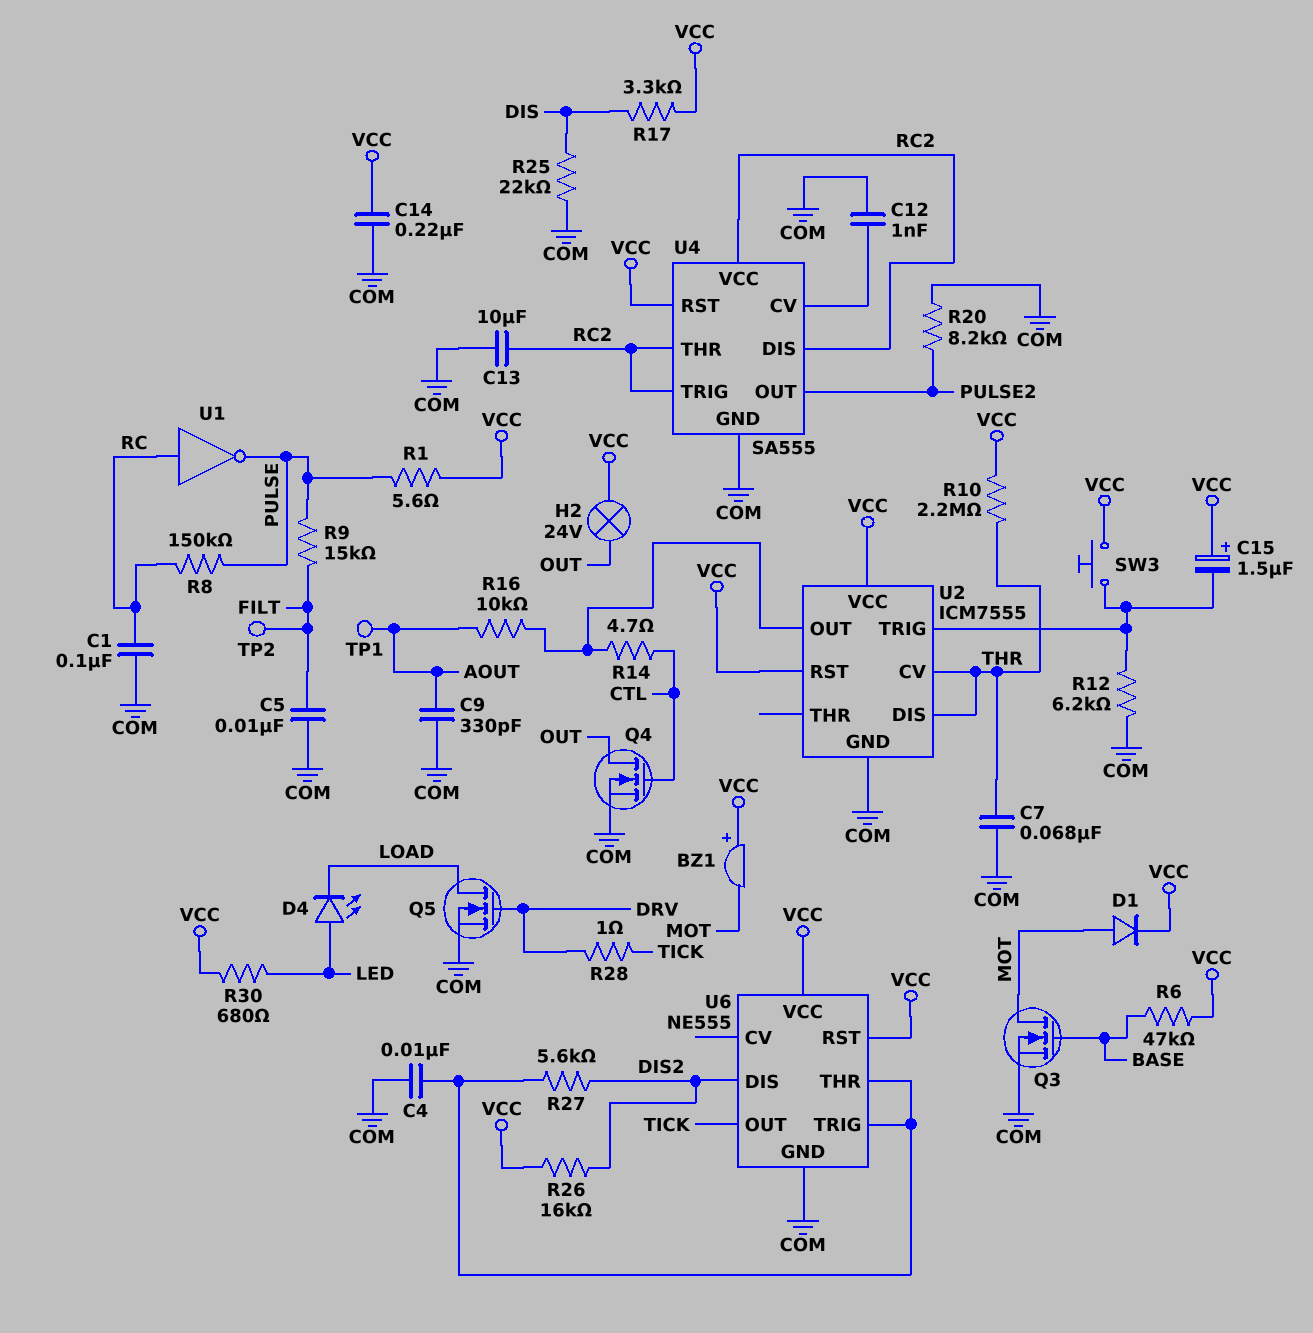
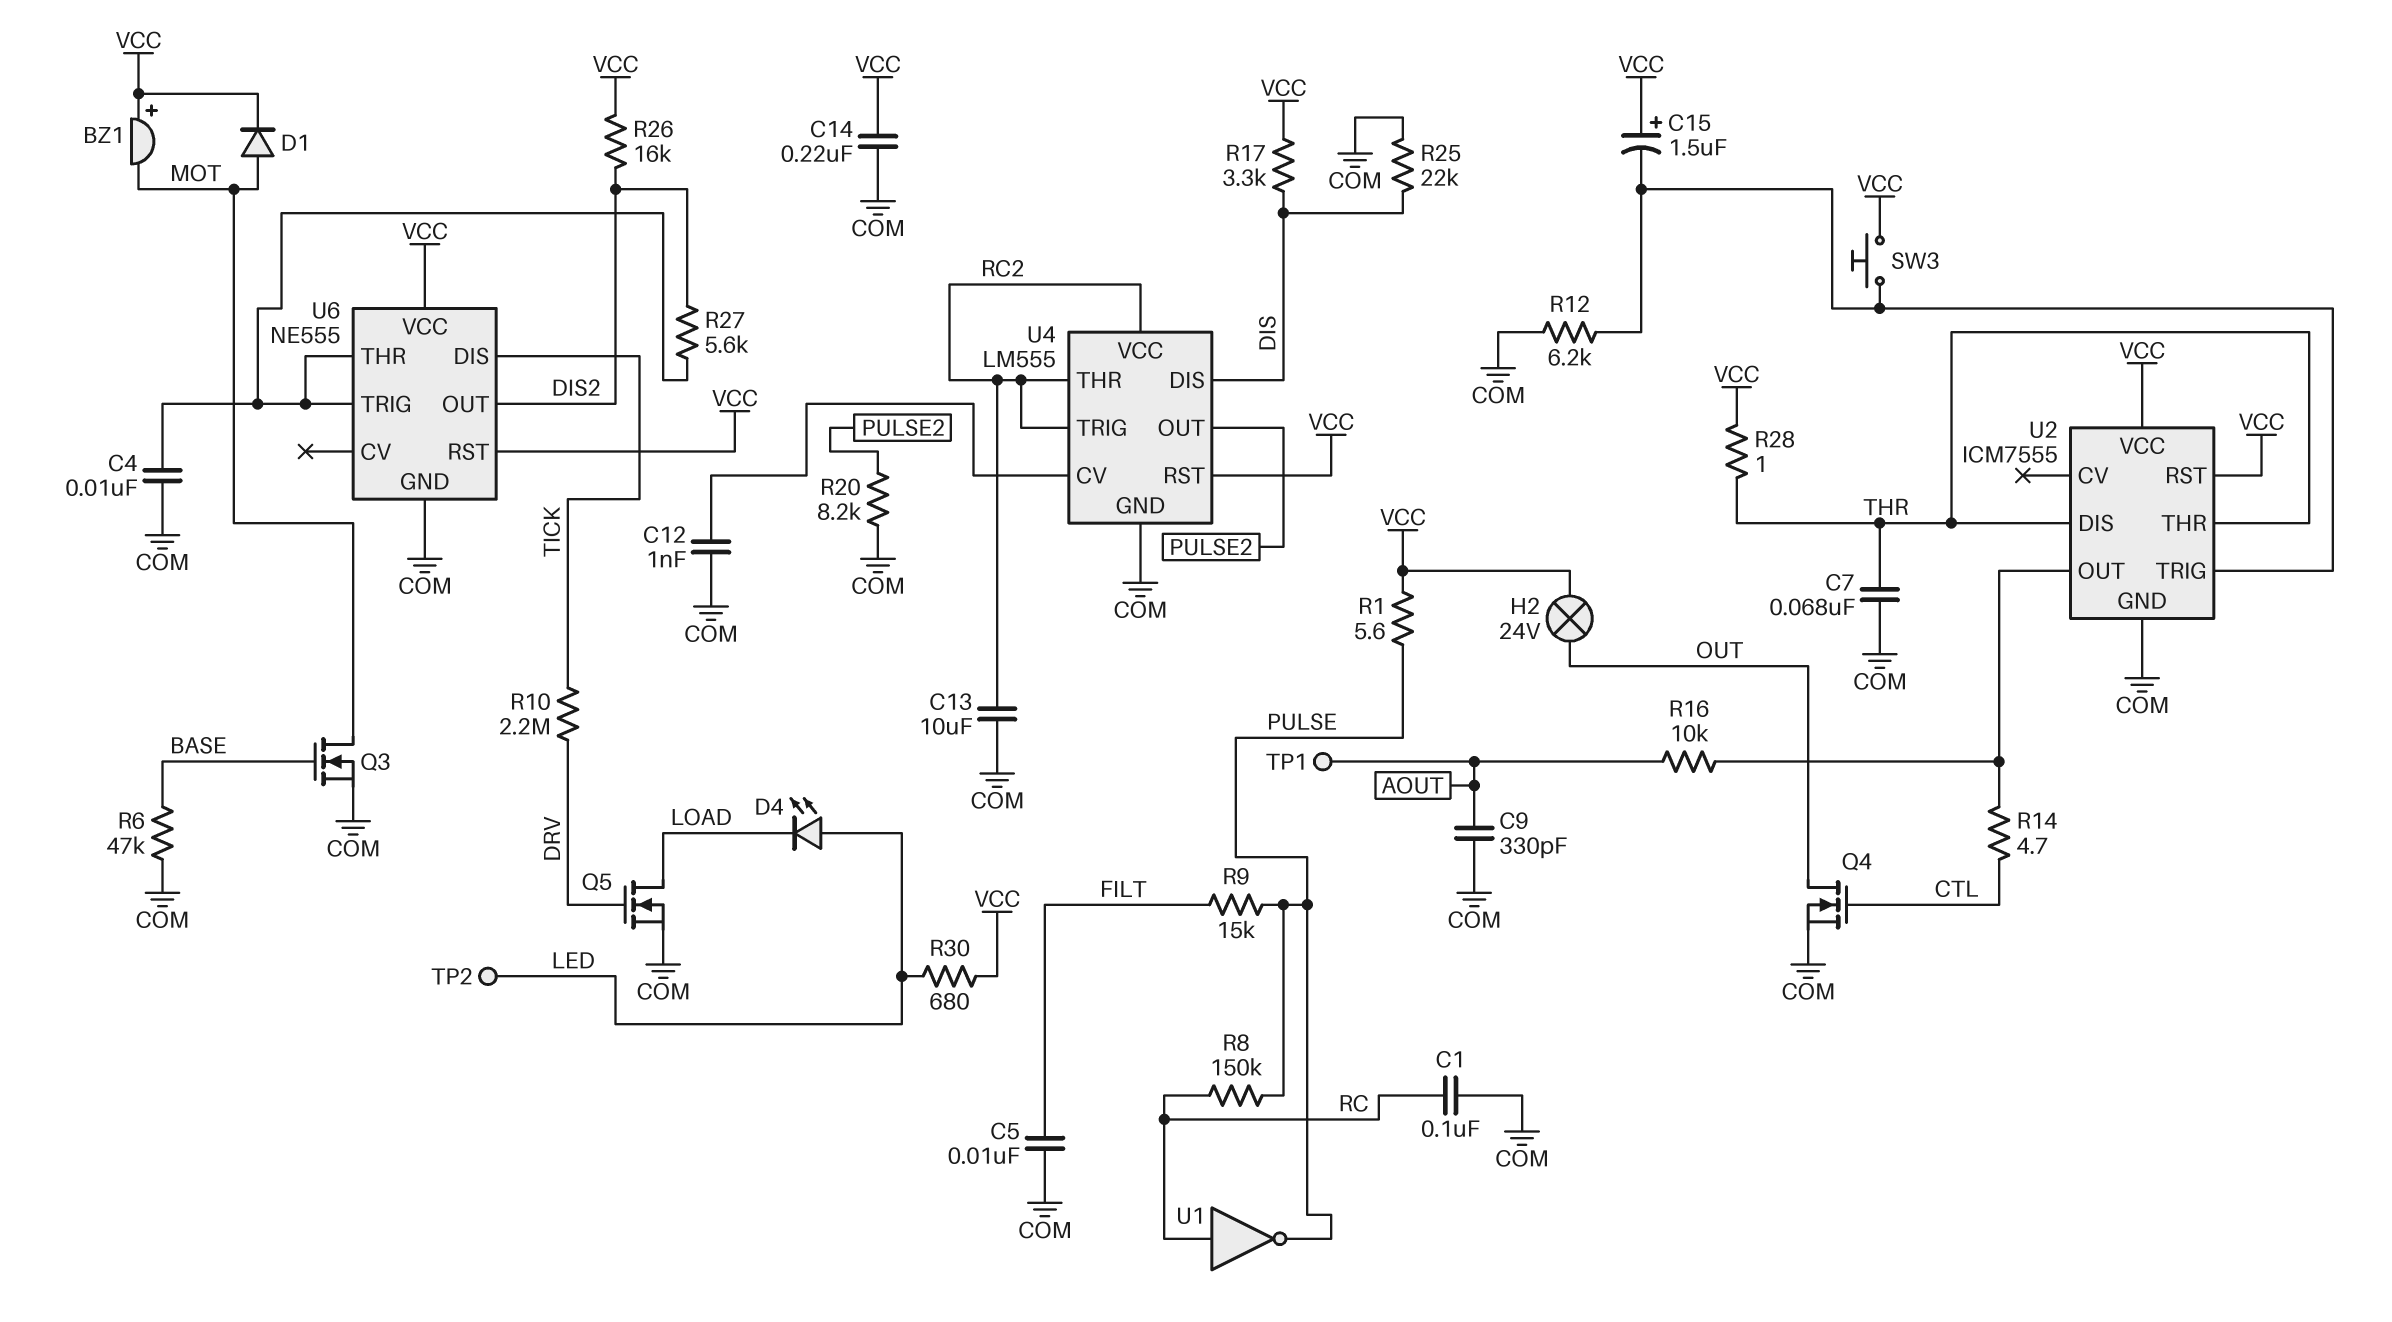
R6: 47k (BASE, VCC) -> 47k (BASE, COM)
R10: 2.2M (THR, VCC) -> 2.2M (DRV, TICK)
R28: 1 (DRV, TICK) -> 1 (THR, VCC)
TP2: test point (FILT) -> test point (LED)
U2 pin CV: THR -> none
U2 pin THR: none -> THR
U4: SA555 -> LM555
U4 pin DIS: RC2 -> DIS
U6 pin DIS: DIS2 -> TICK
U6 pin OUT: TICK -> DIS2

